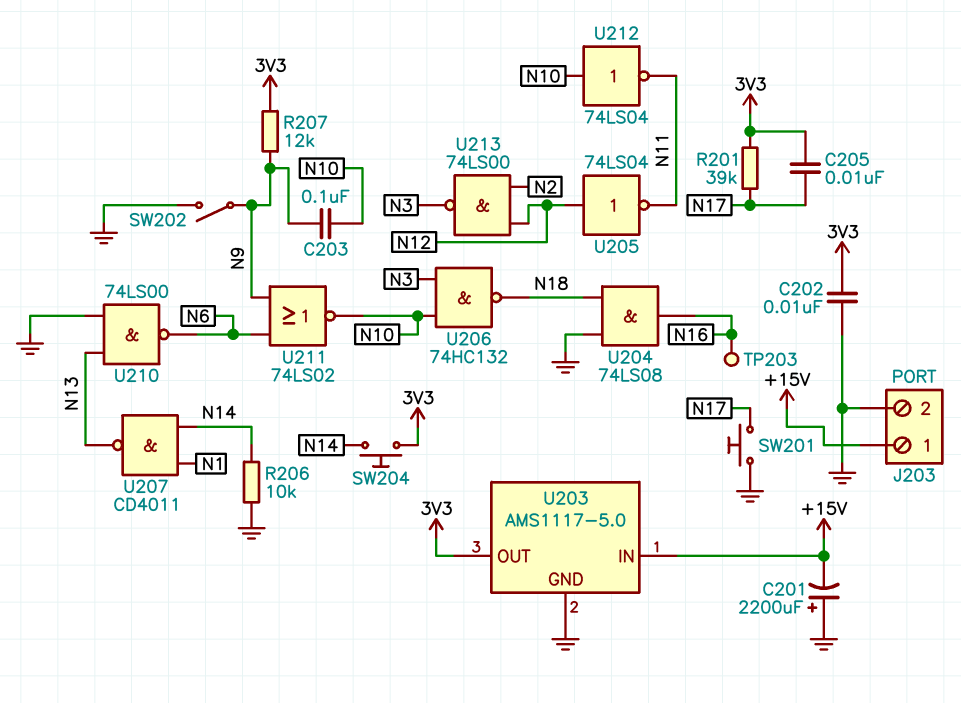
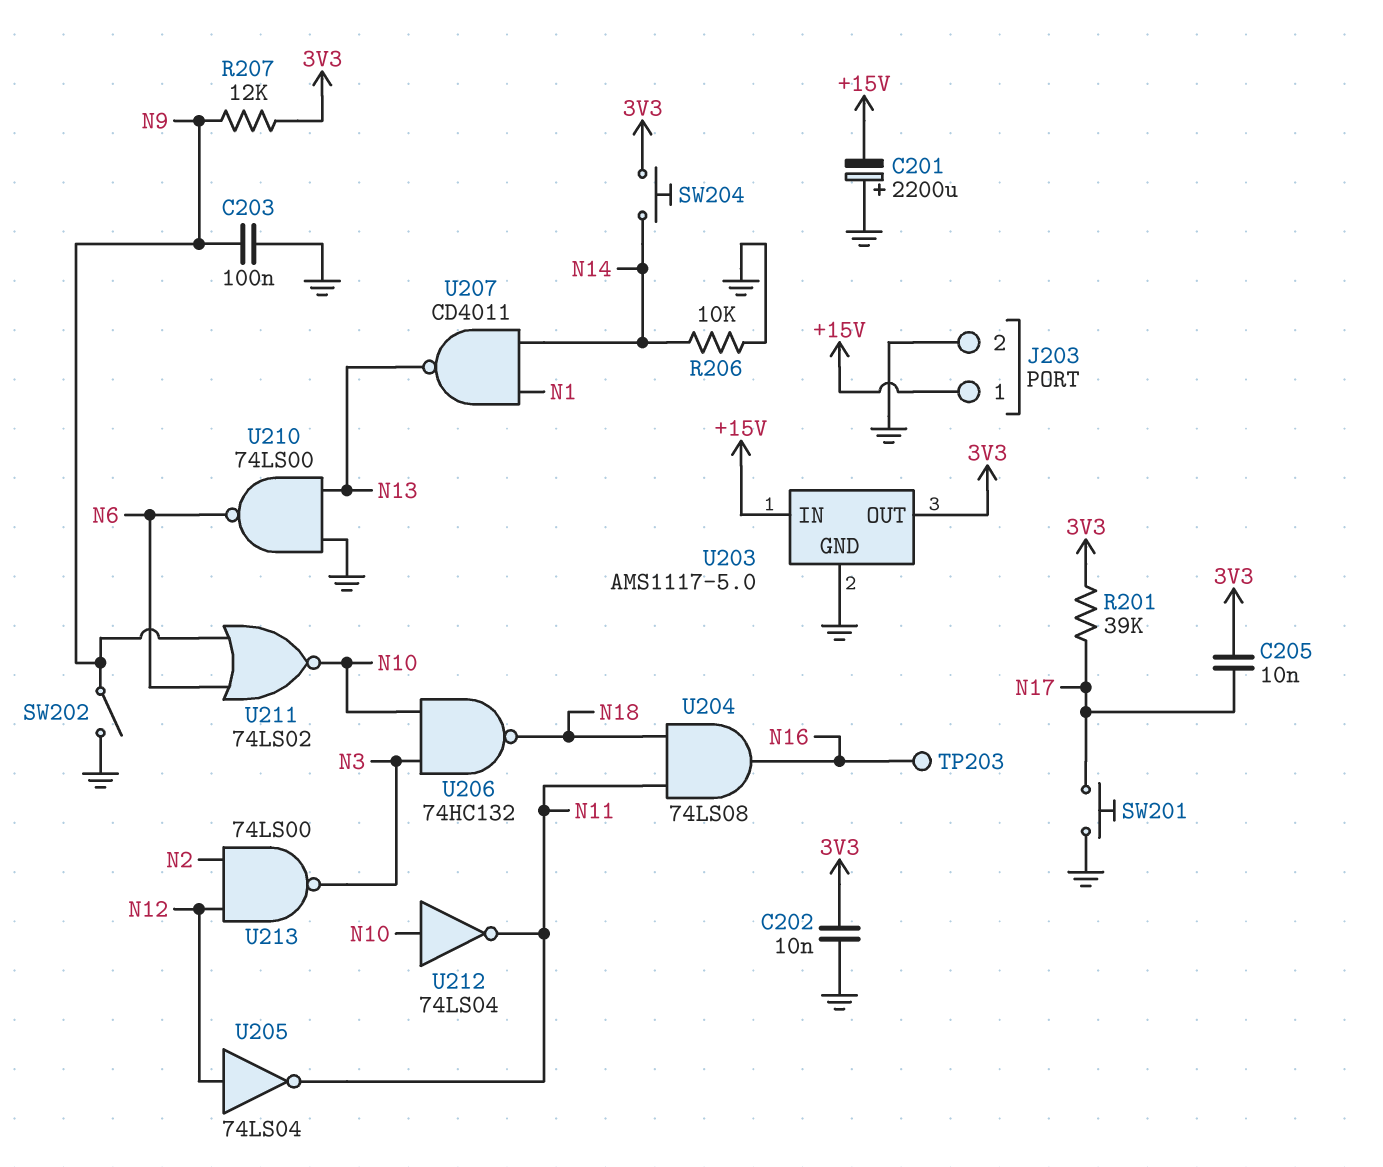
C203: 100nF (N9, N10) -> 100nF (GND, N9)
U204: AND 74LS08 (in GND, in N18, out N16) -> AND 74LS08 (in N11, in N18, out N16)

